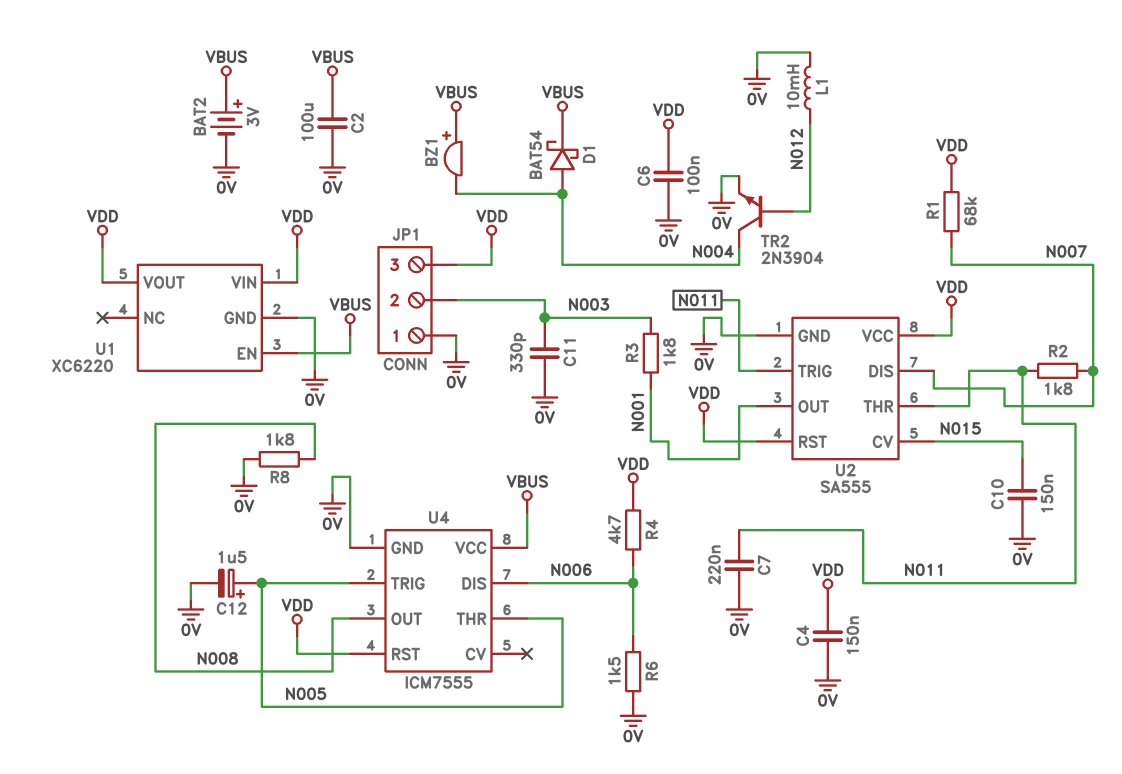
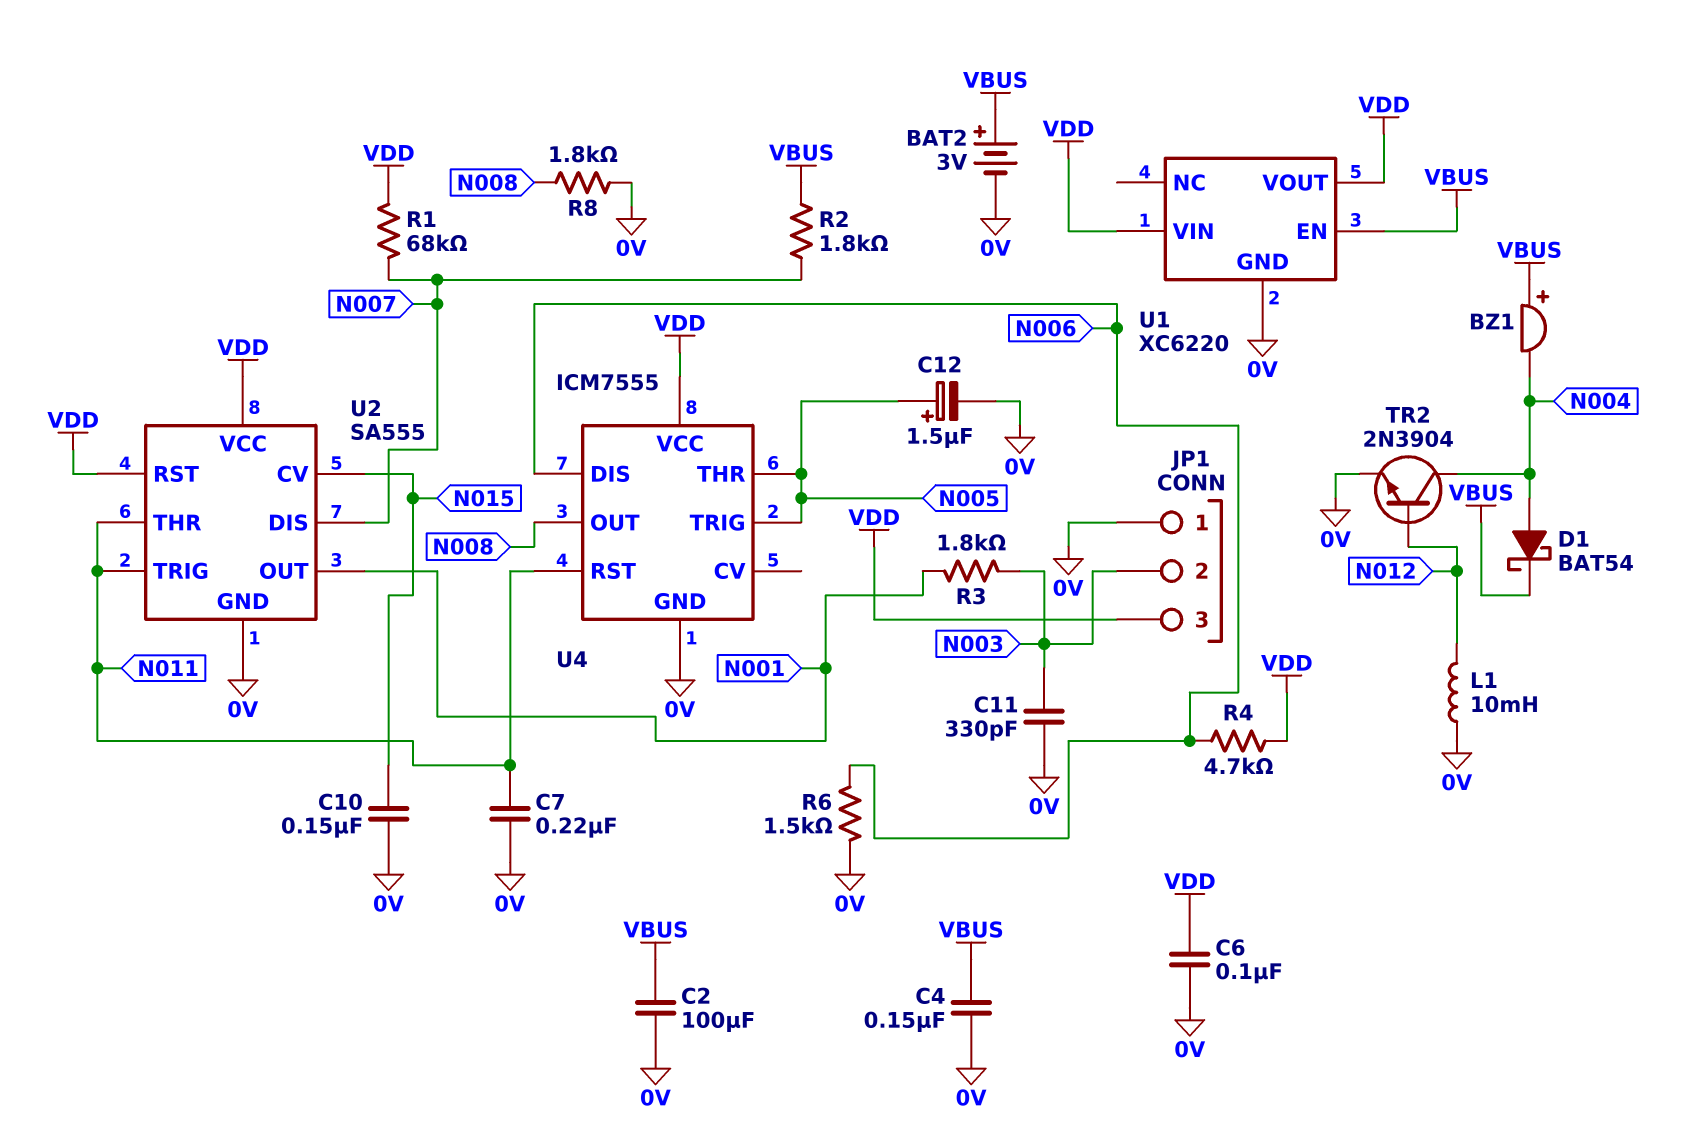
C4: 150nF (0V, VDD) -> 150nF (0V, VBUS)
R2: 1.8k (N007, N011) -> 1.8k (N007, VBUS)
U4 pin RST: VDD -> N011
U4 pin VCC: VBUS -> VDD

